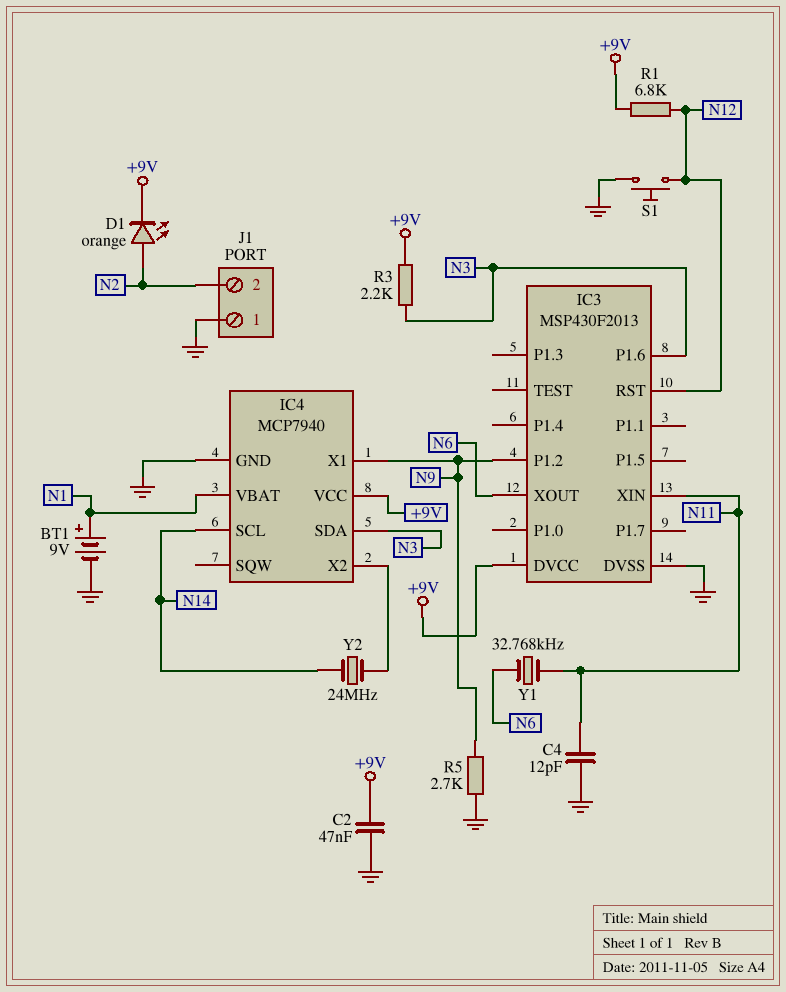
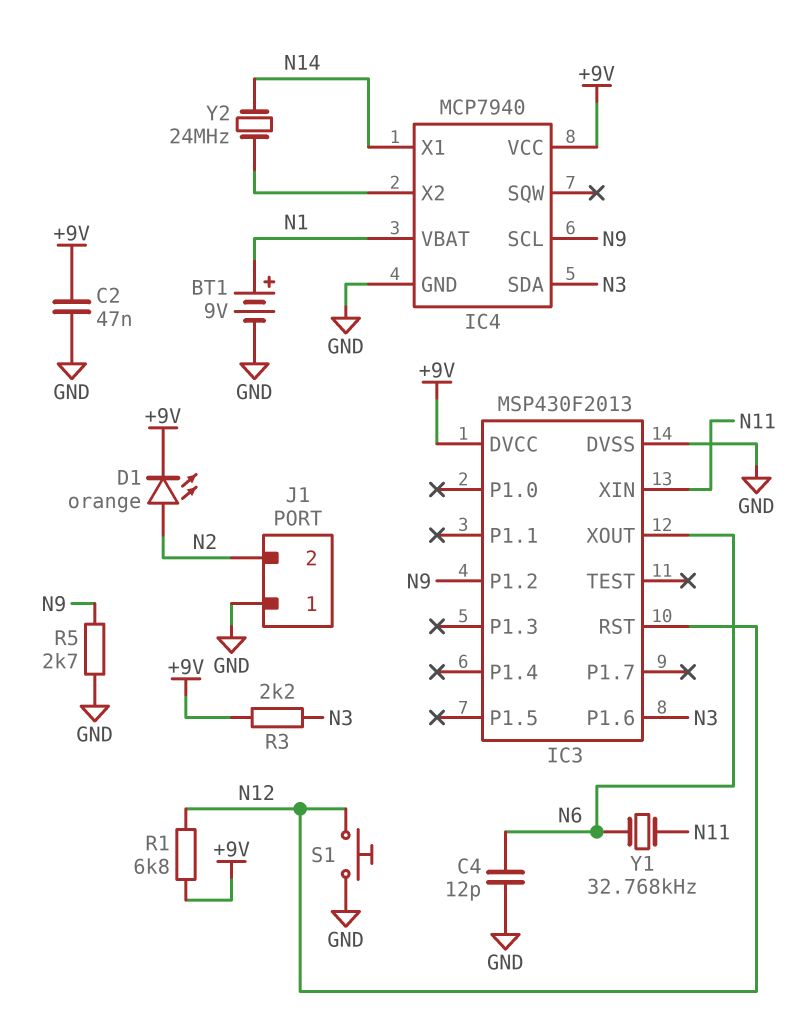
C4: 12pF (GND, N11) -> 12pF (GND, N6)
IC4 pin SCL: N14 -> N9
IC4 pin X1: N9 -> N14

